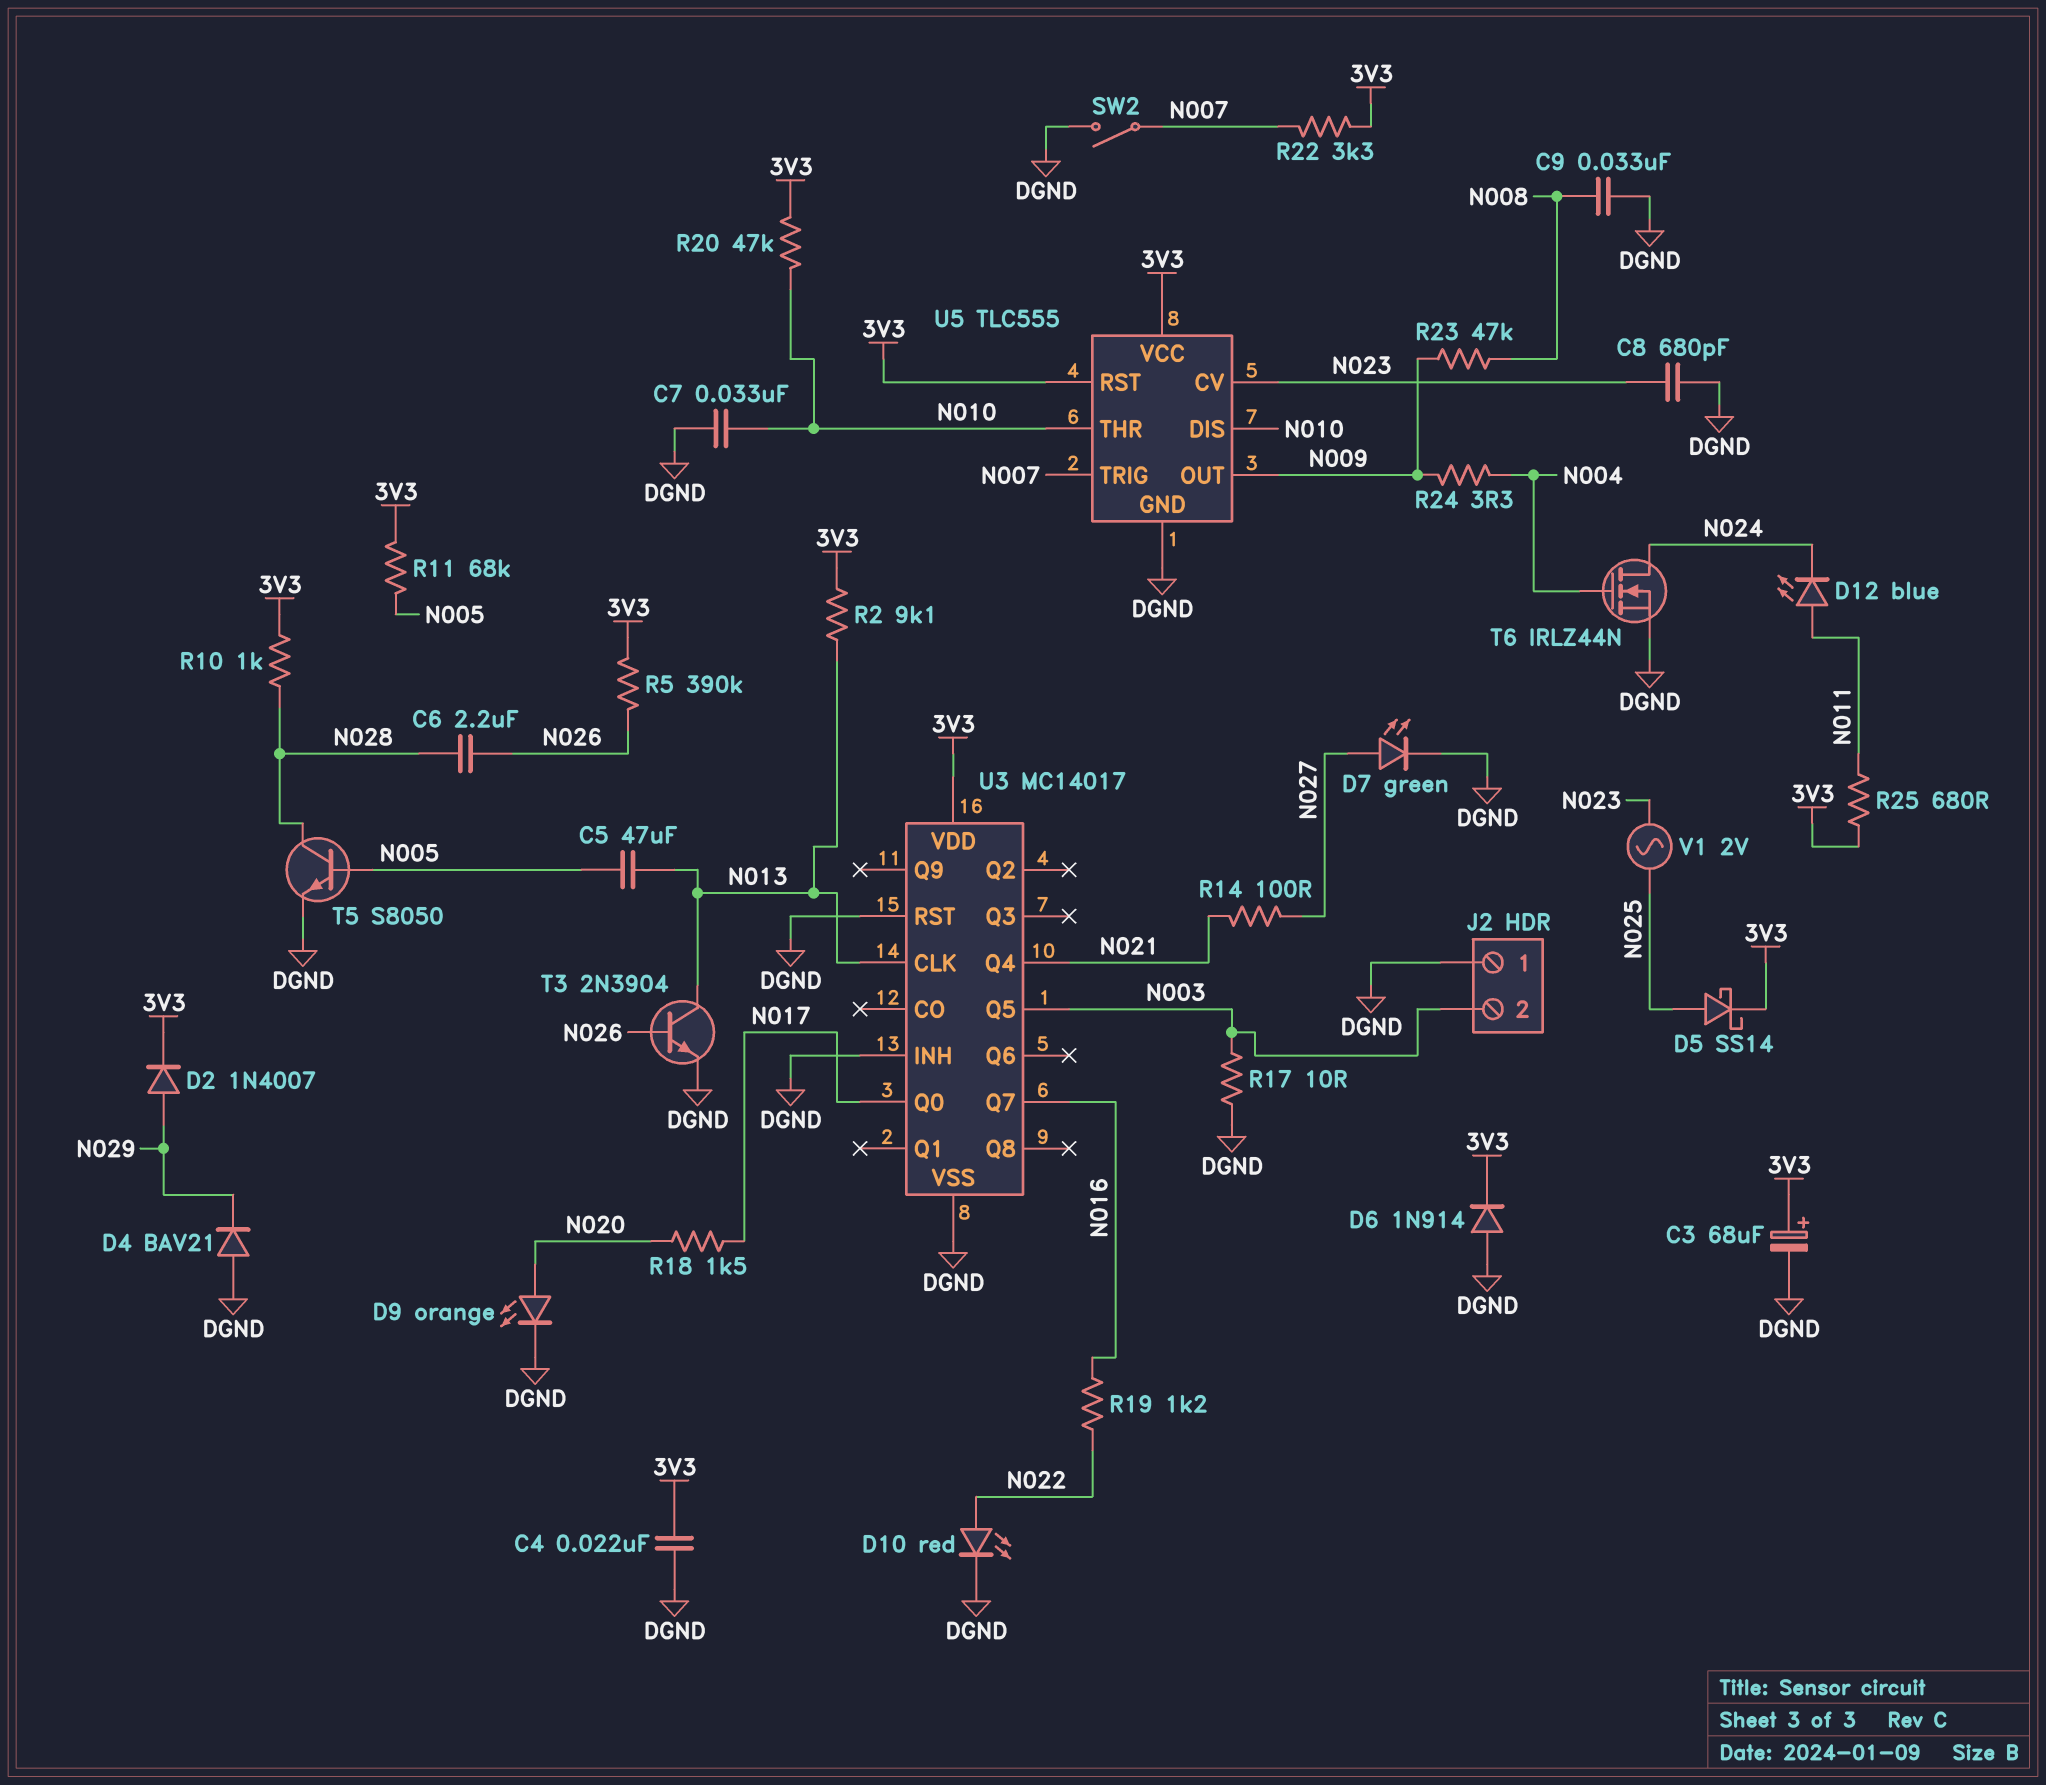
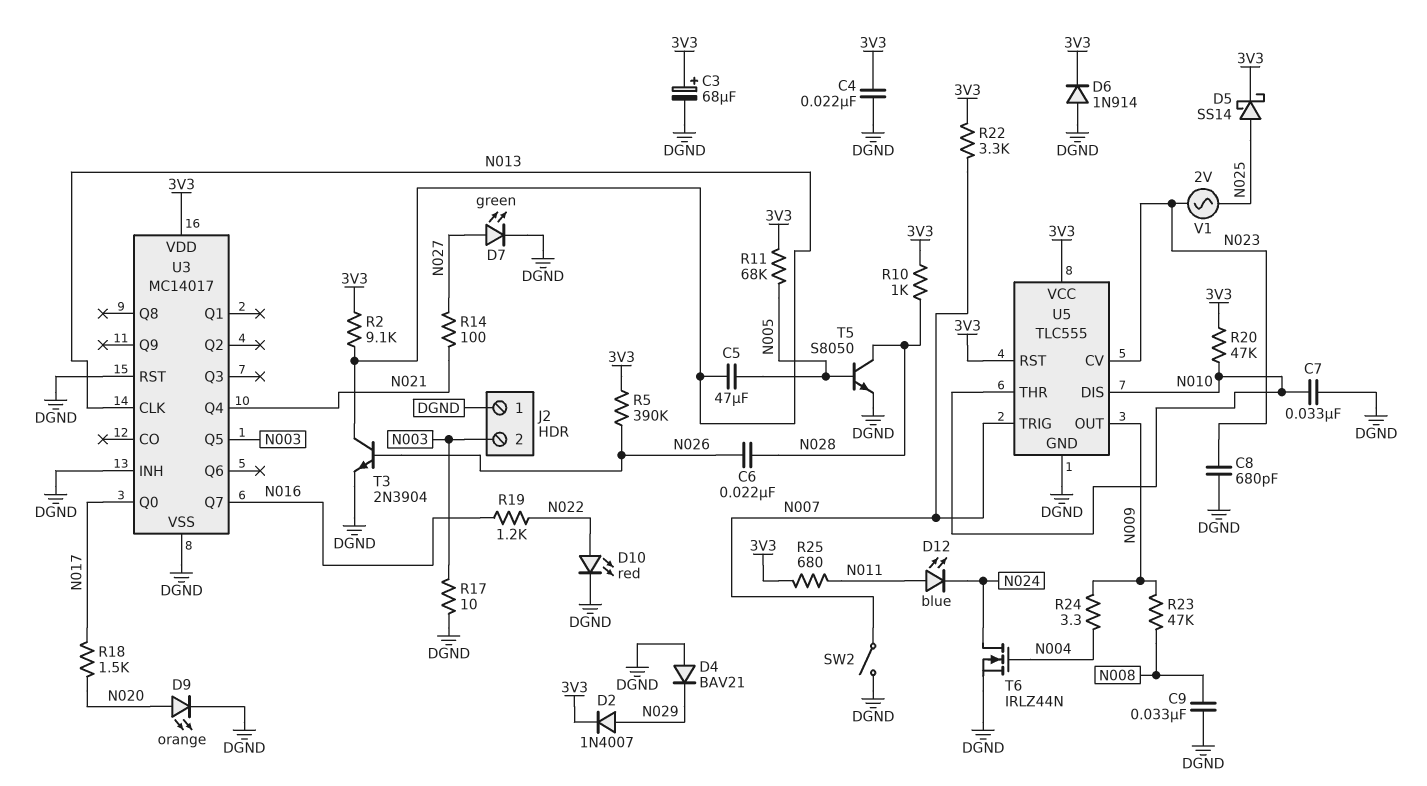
C6: 2.2uF (N026, N028) -> 22nF (N026, N028)

